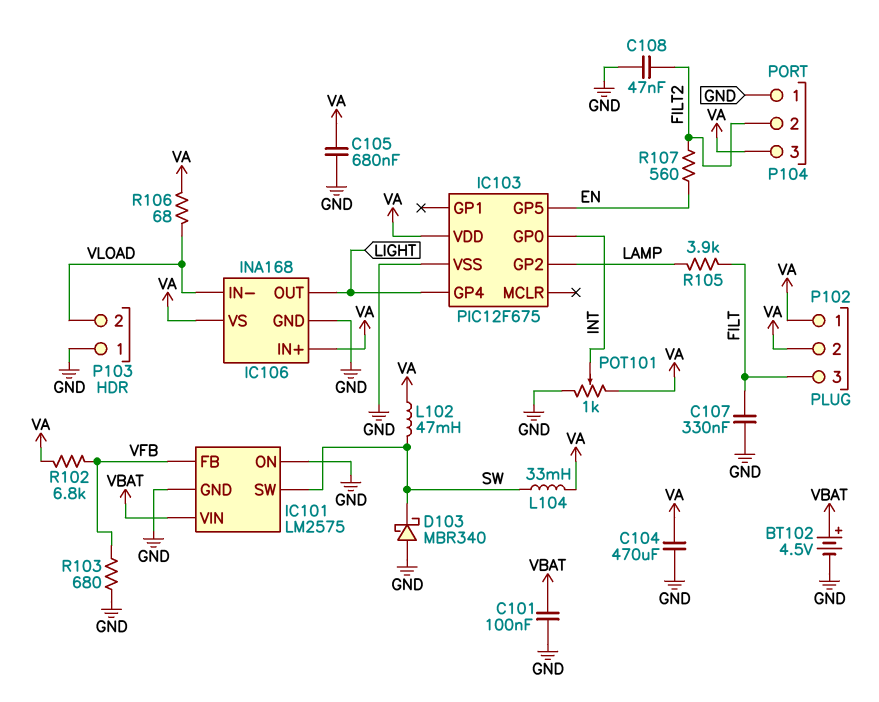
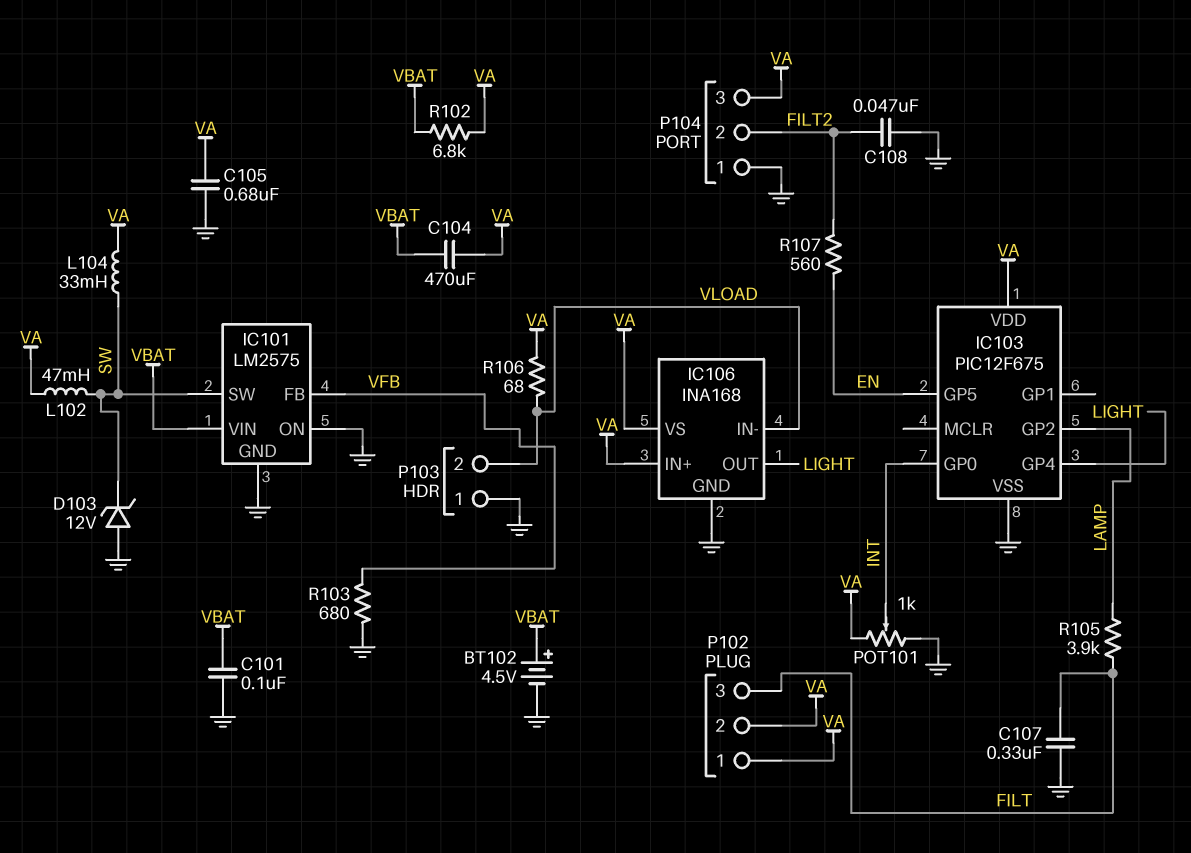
C104: 470uF (GND, VA) -> 470uF (VA, VBAT)
D103: schottky MBR340 (A GND, K SW) -> zener 12V (A GND, K SW)
R102: 6.8k (VA, VFB) -> 6.8k (VA, VBAT)

